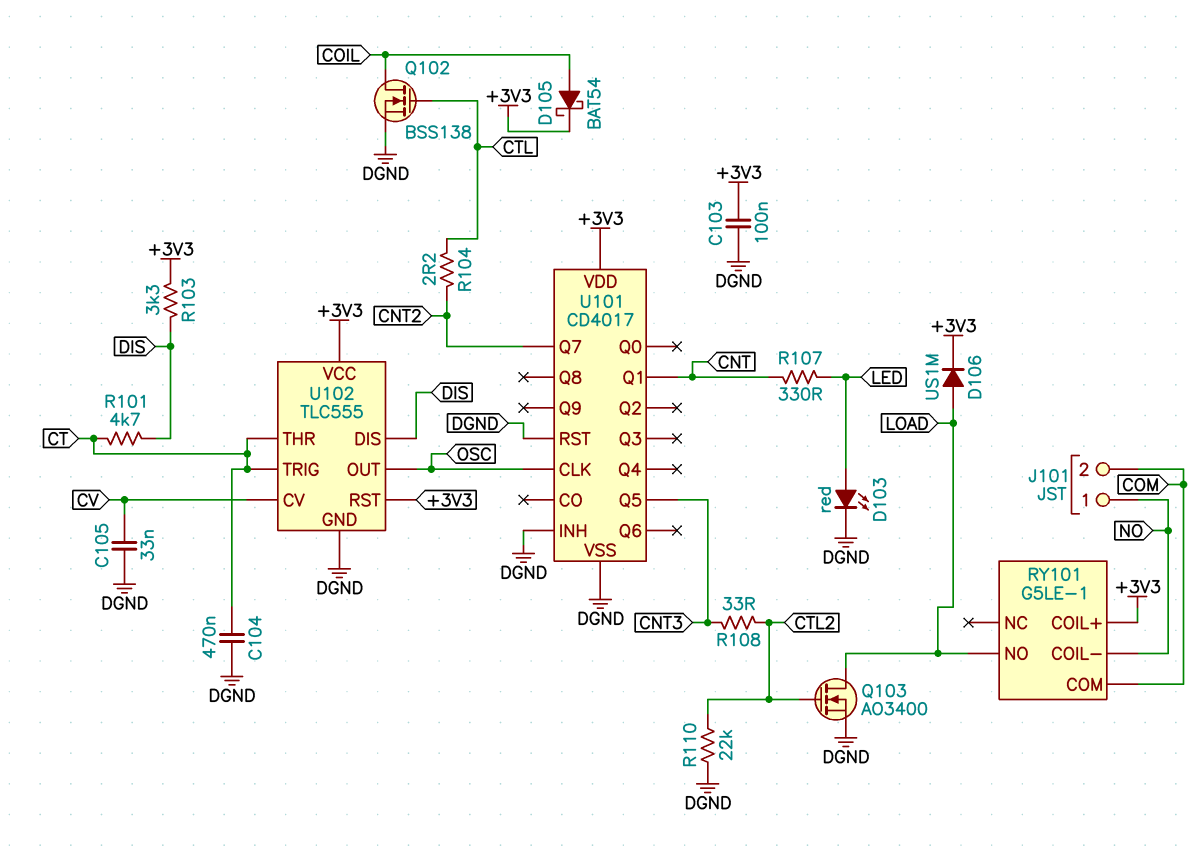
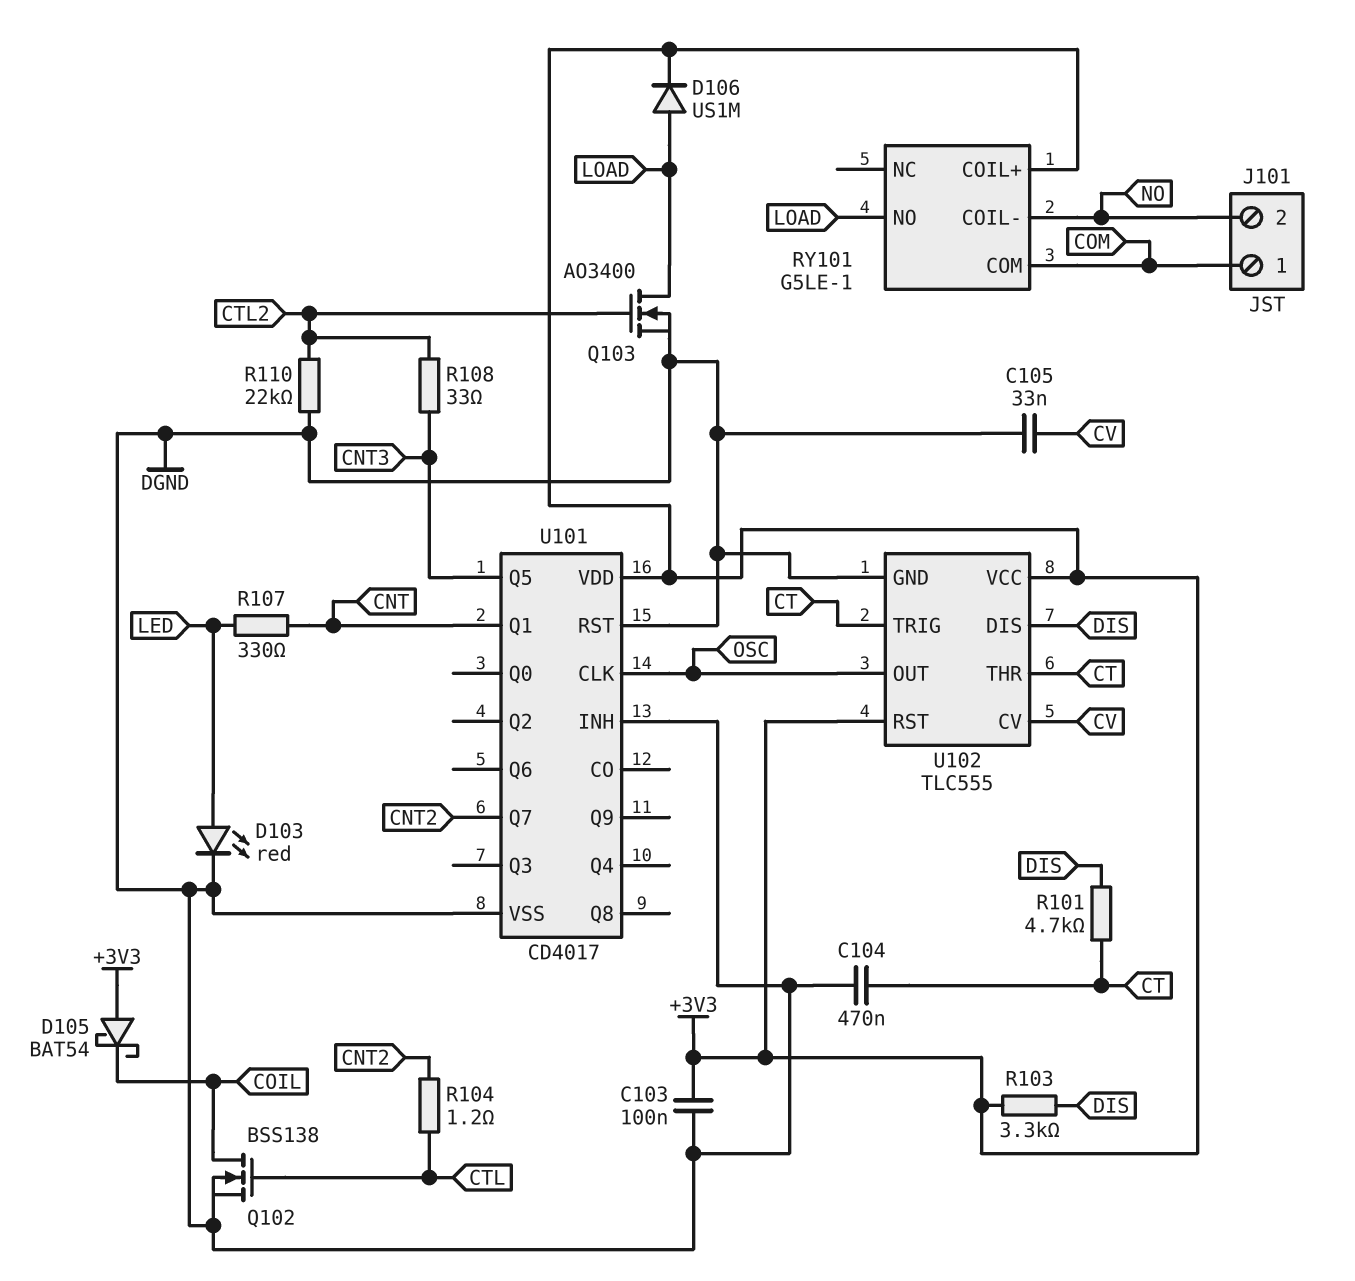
D105: schottky BAT54 (A COIL, K +3V3) -> schottky BAT54 (A +3V3, K COIL)
J101 pin 1: NO -> COM
J101 pin 2: COM -> NO
R104: 2.2 (CNT2, CTL) -> 1.2 (CNT2, CTL)

